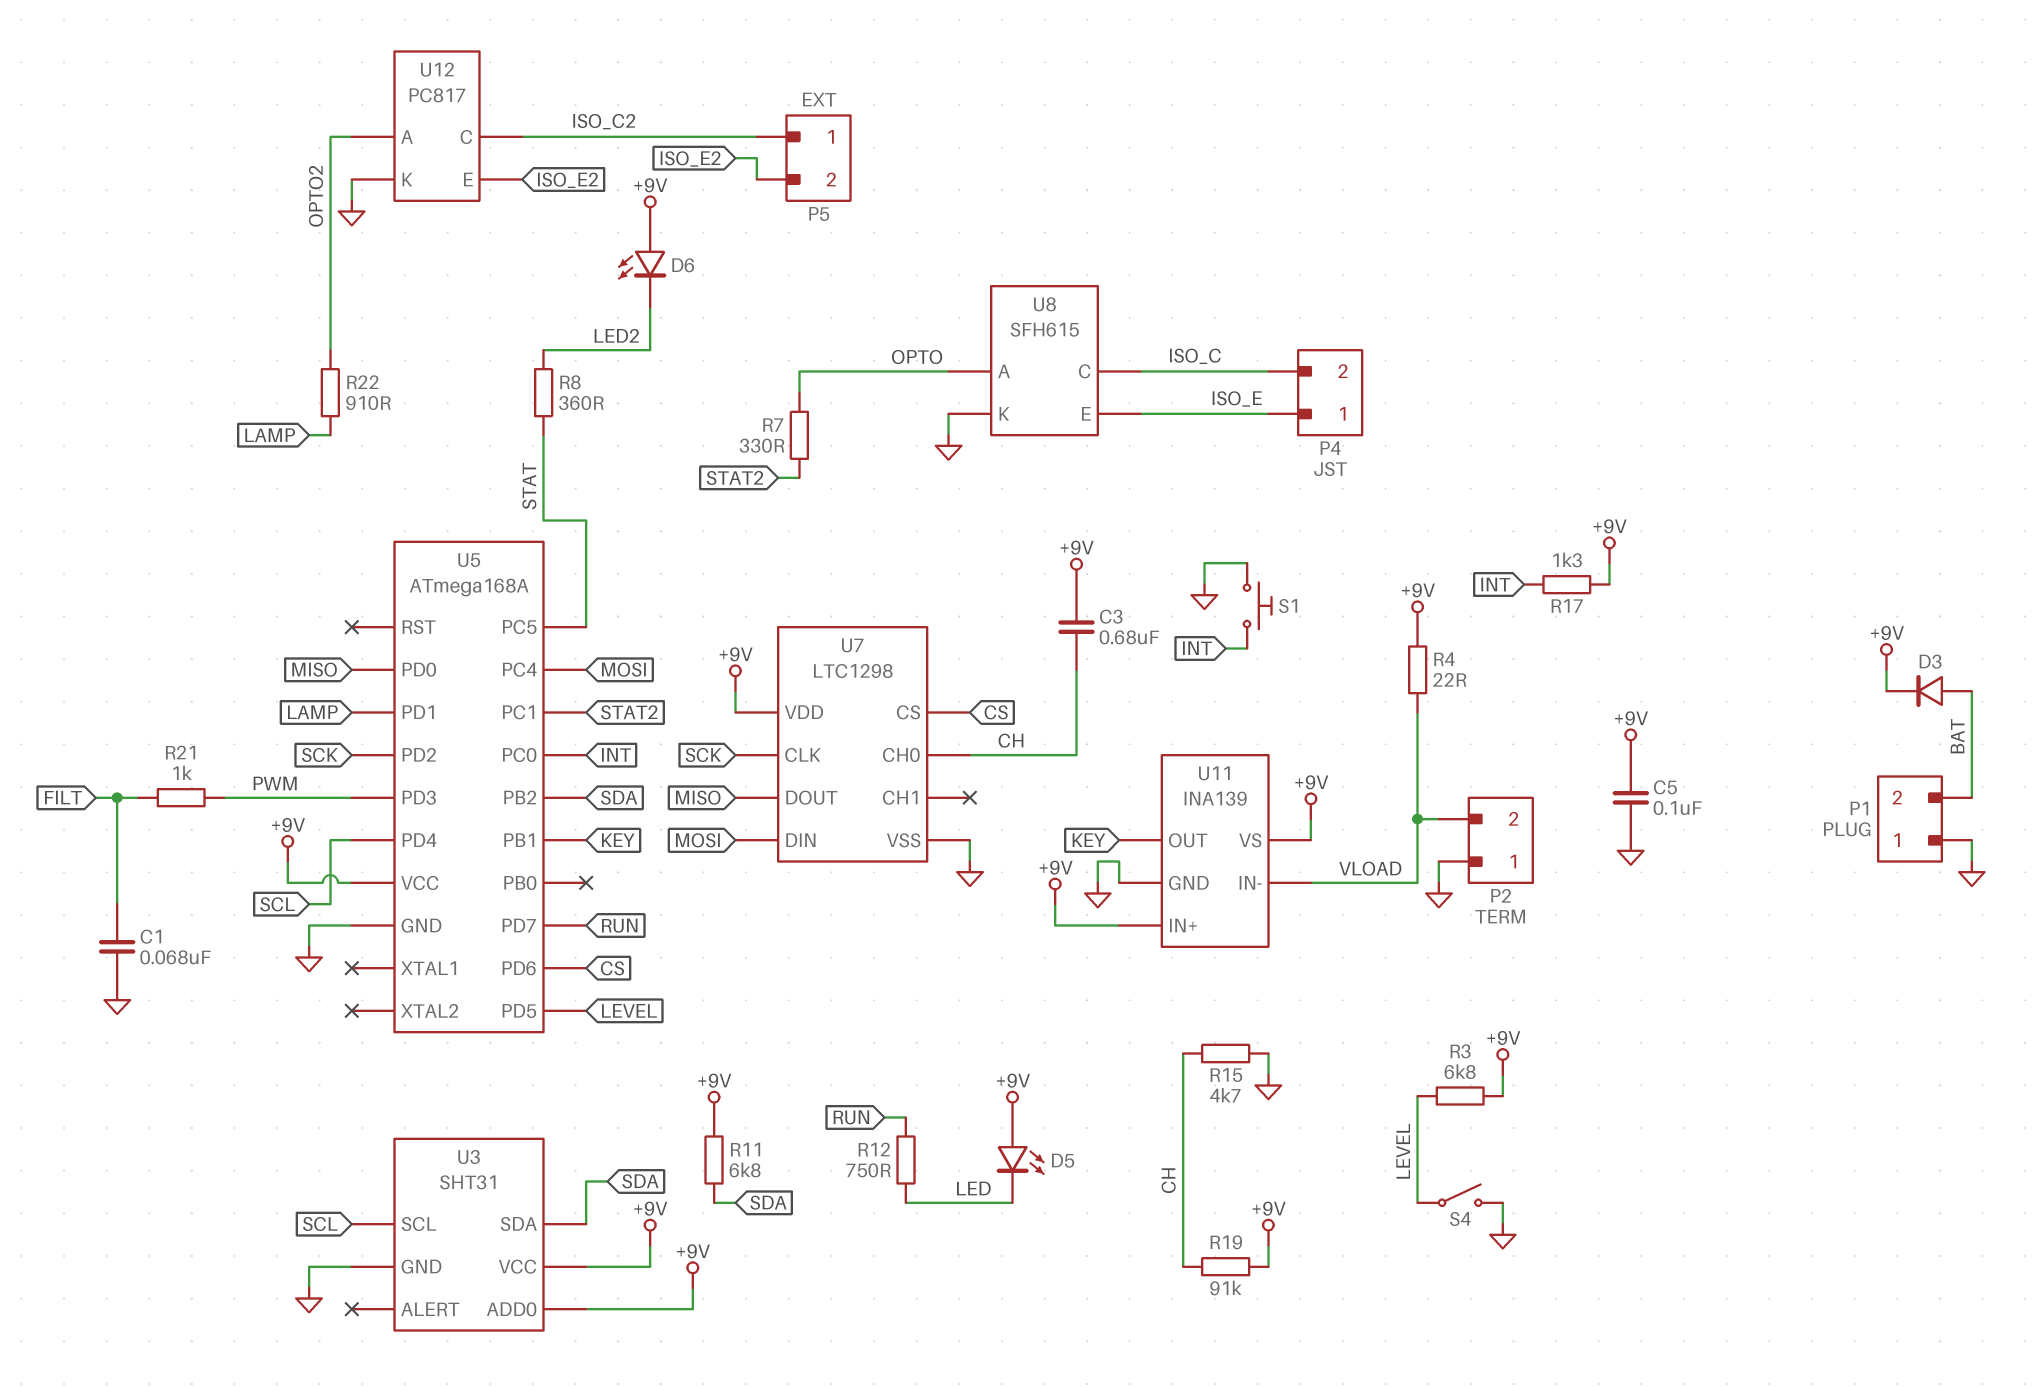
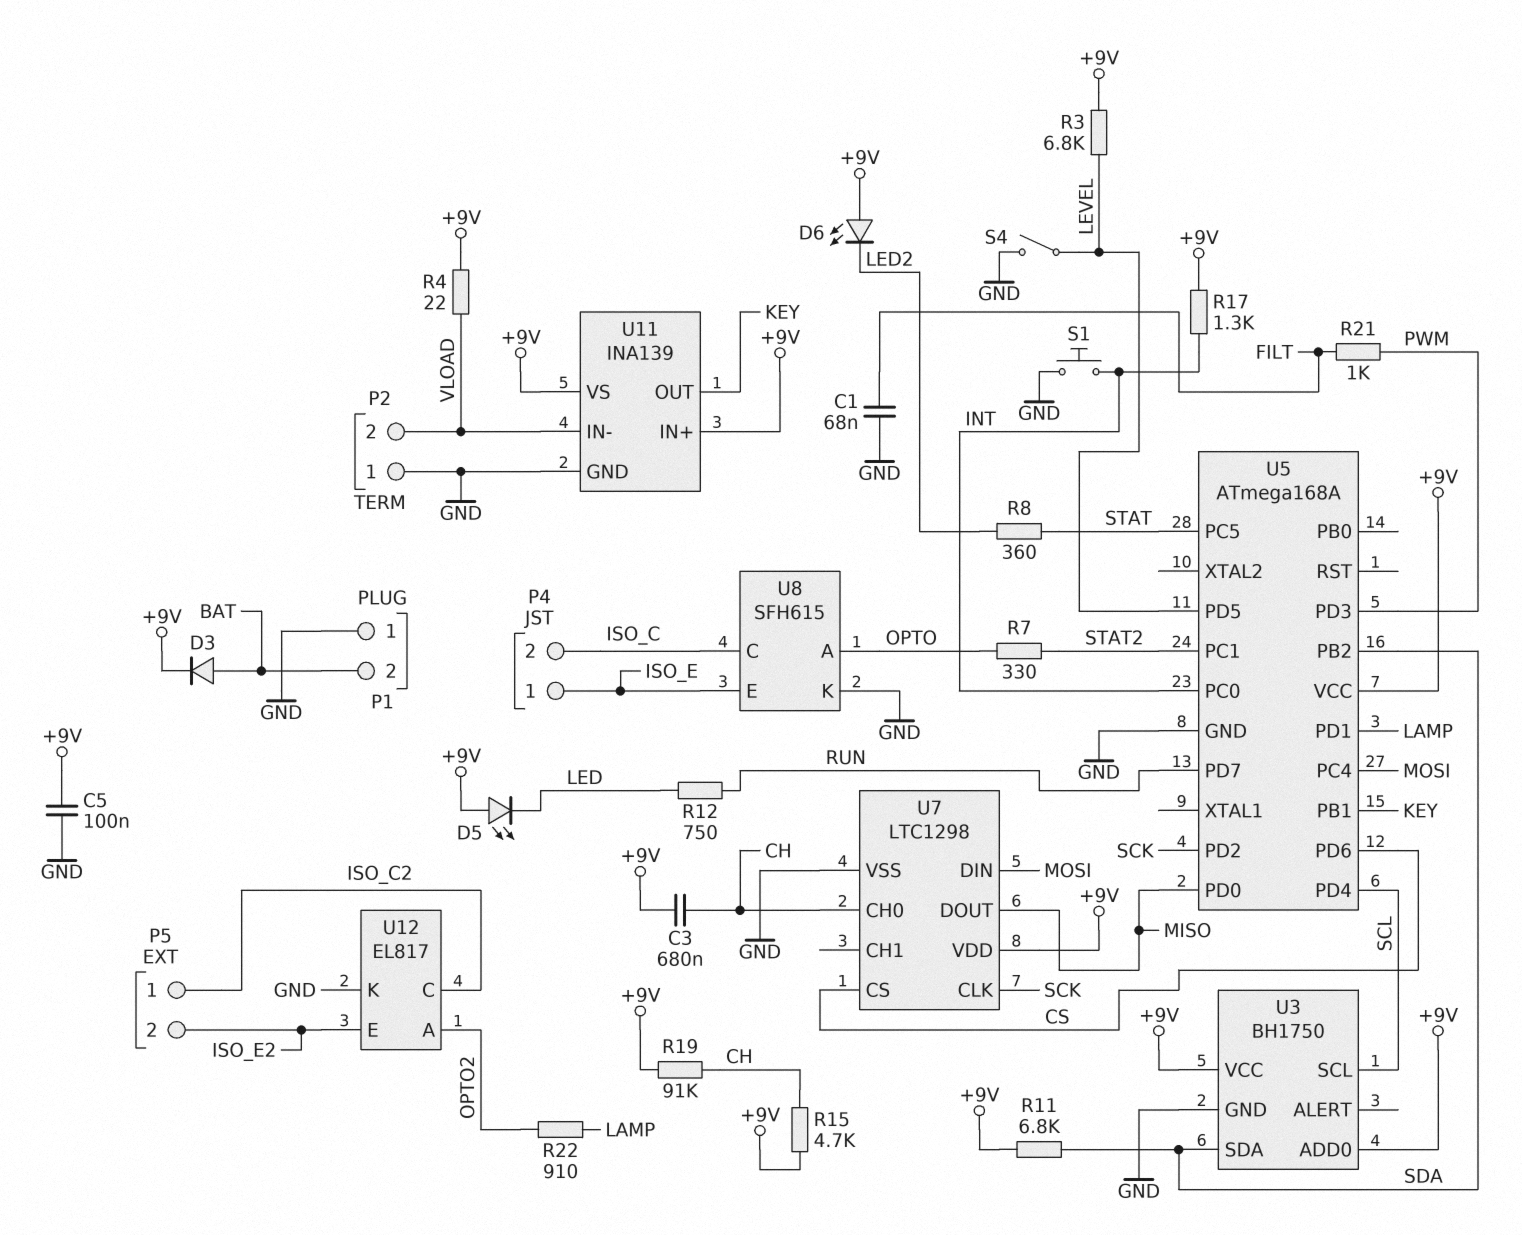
R15: 4.7k (CH, GND) -> 4.7k (+9V, CH)
U3: SHT31 -> BH1750
U12: PC817 -> EL817

